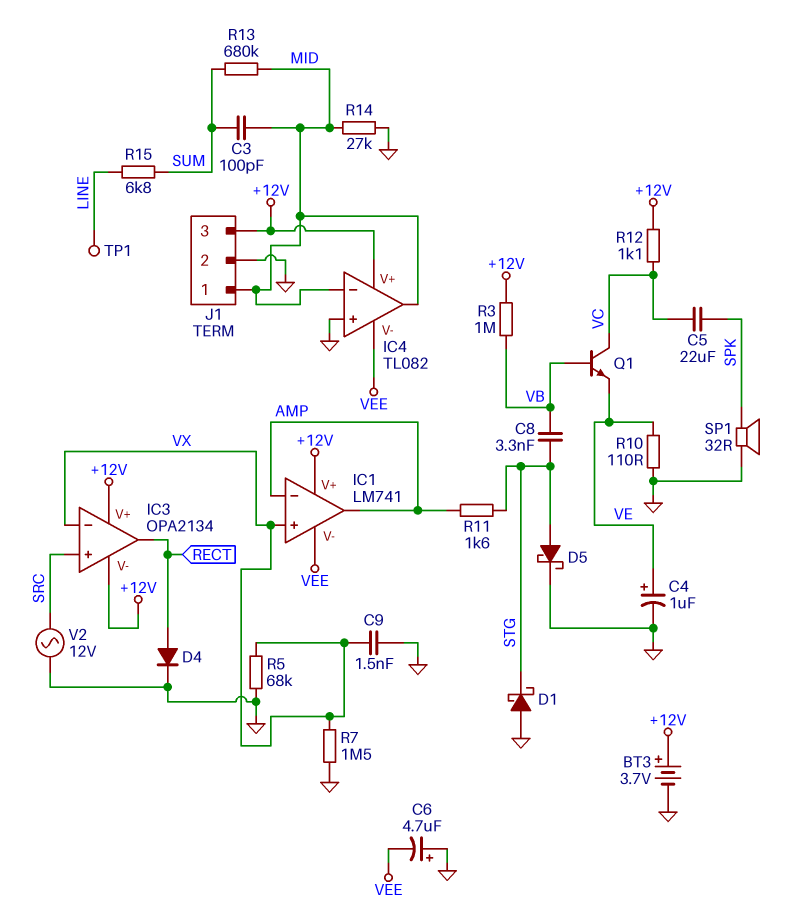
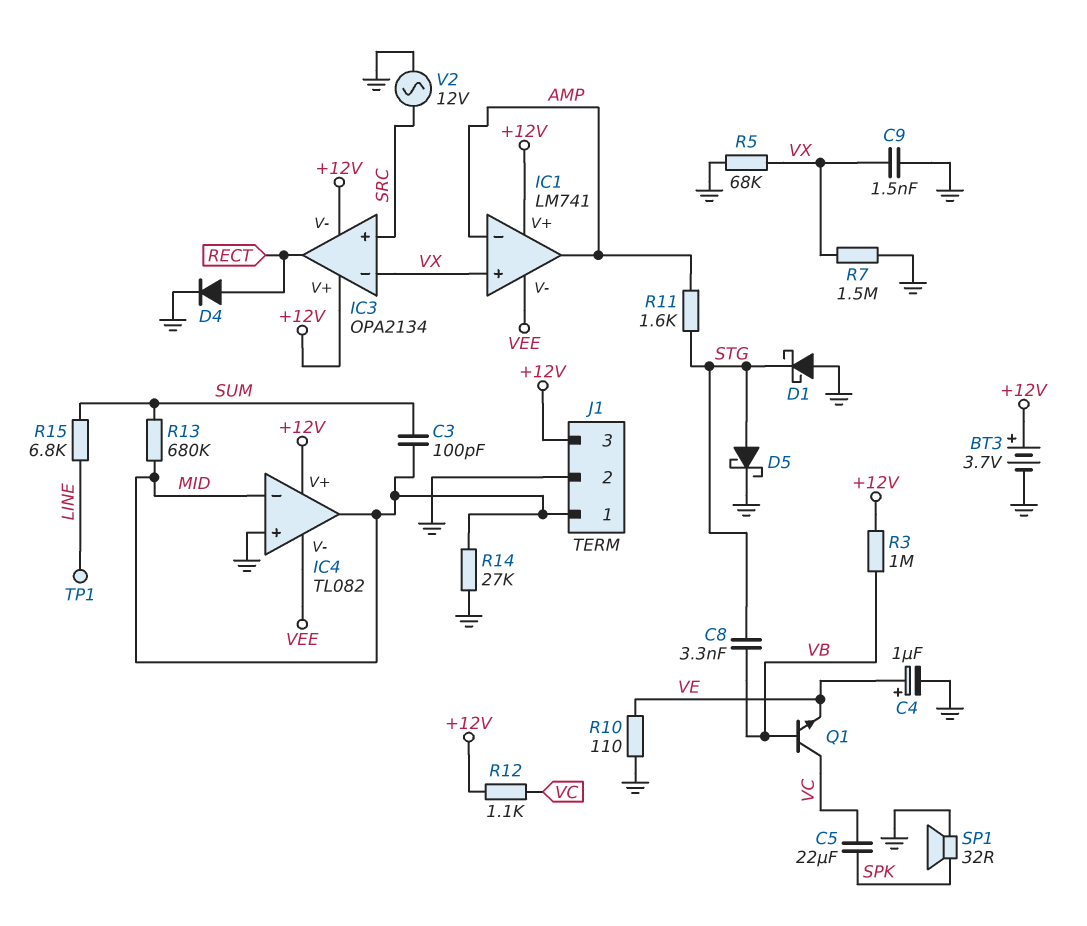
C6: 4.7uF (plus GND, minus VEE) -> none

